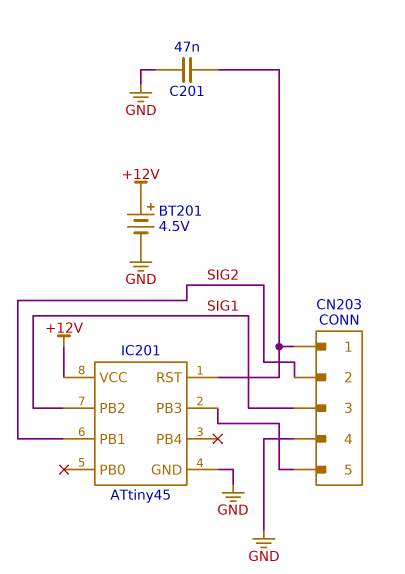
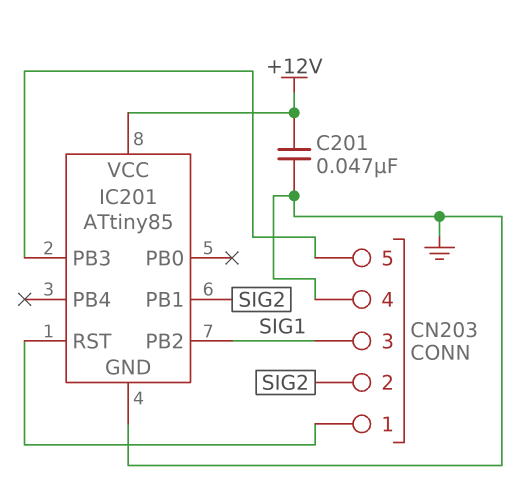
BT201: 4.5V (plus +12V, minus GND) -> none
C201: 47nF (CN203/1, GND) -> 47nF (+12V, GND)
IC201: ATtiny45 -> ATtiny85

